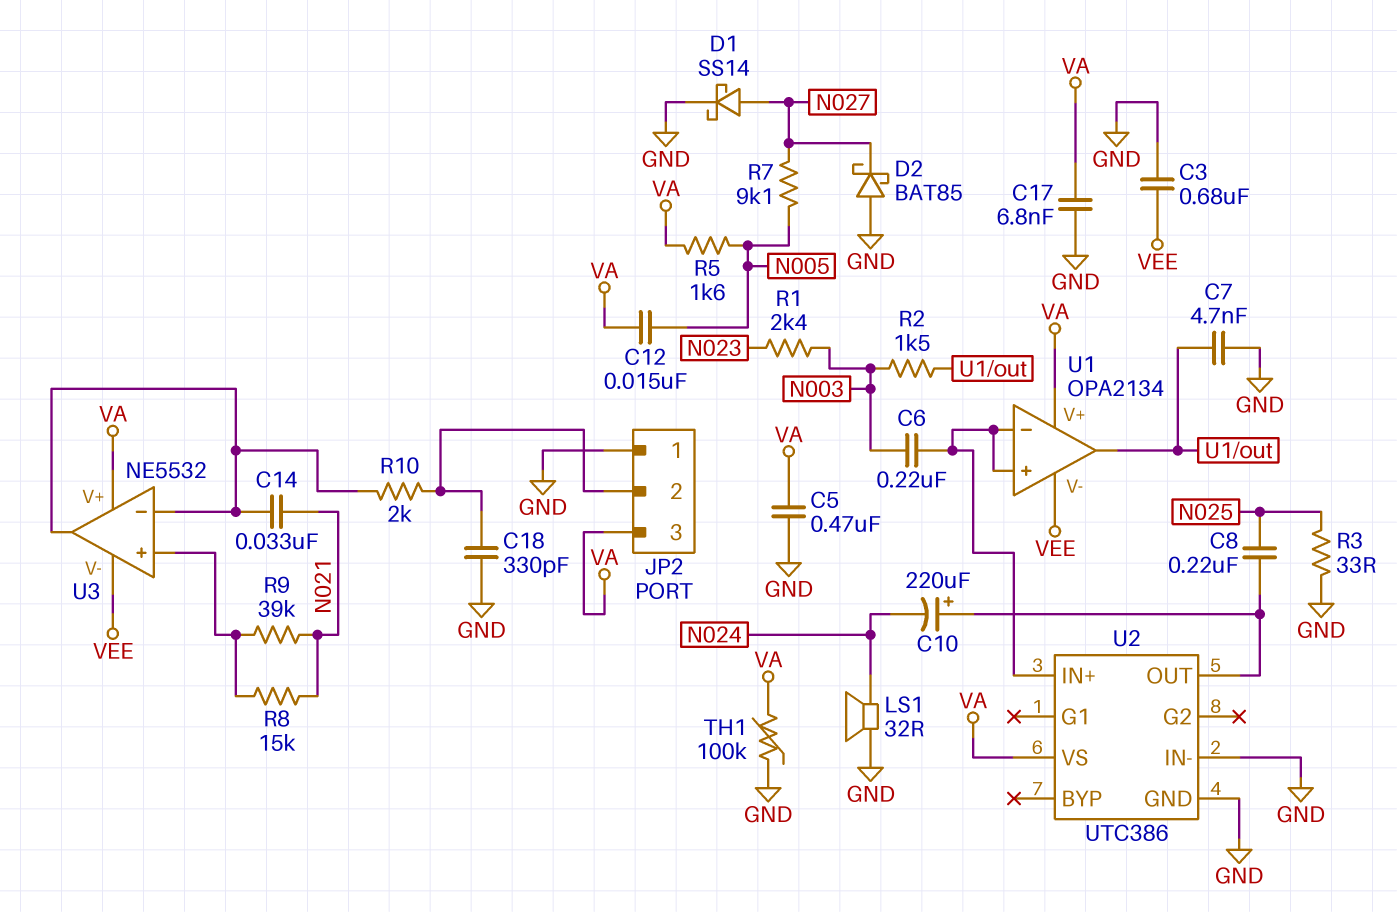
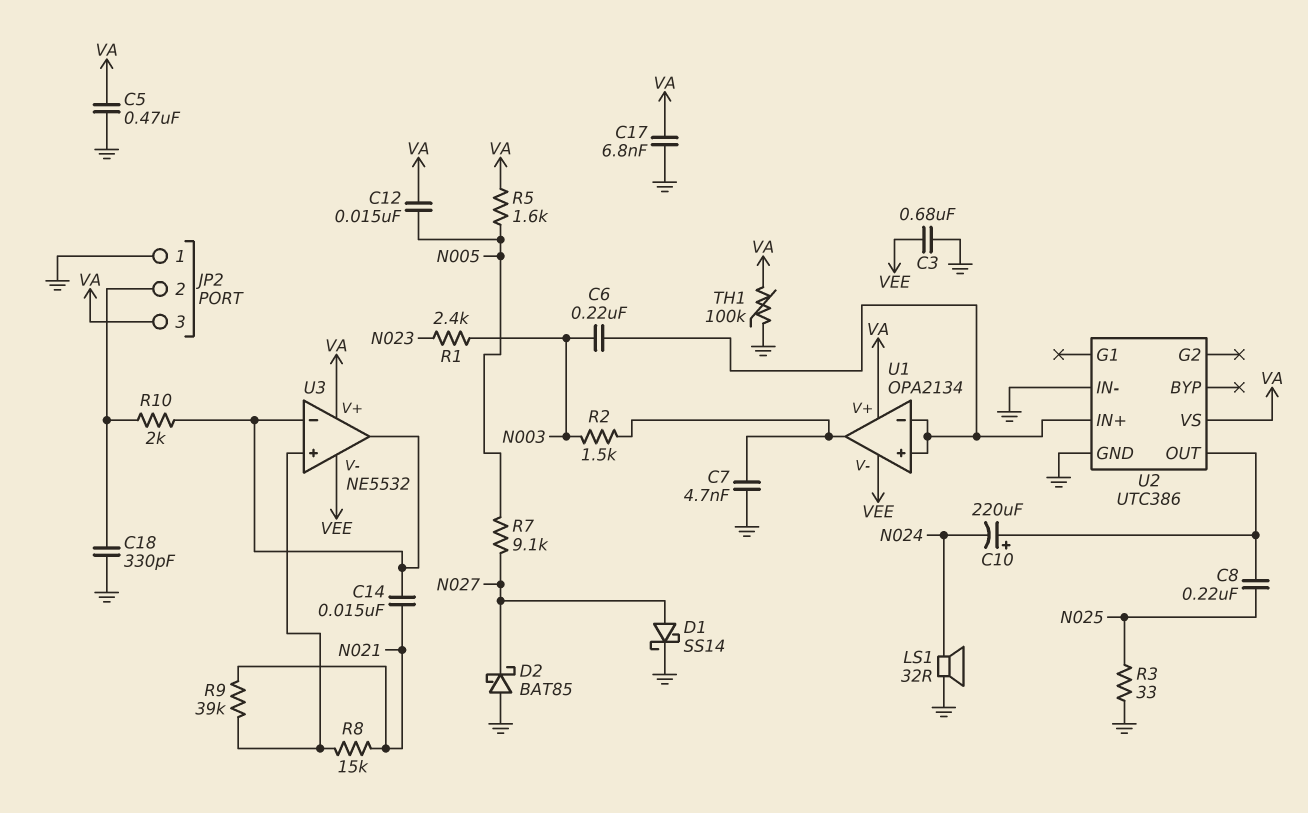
C14: 33nF (N021, U3/in-) -> 15nF (N021, U3/in-)

